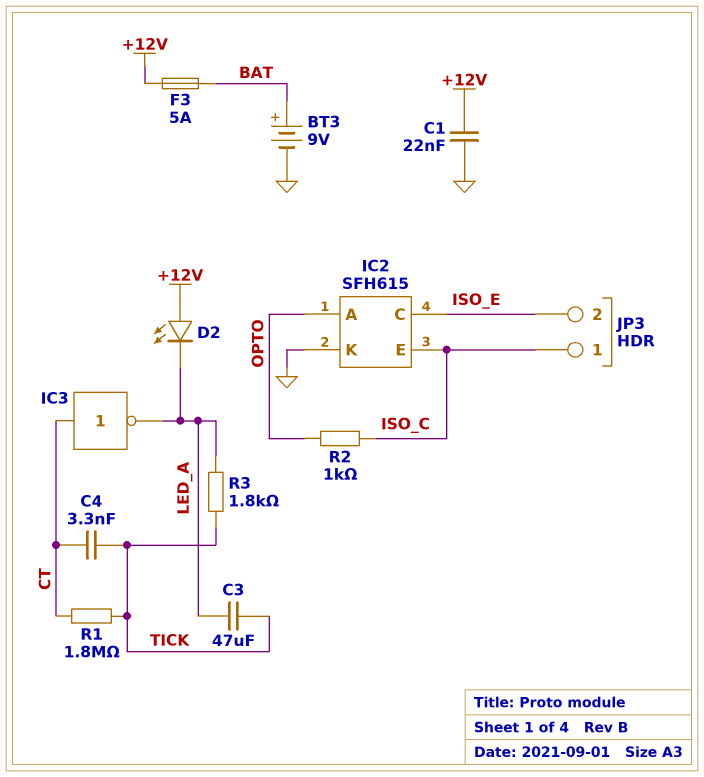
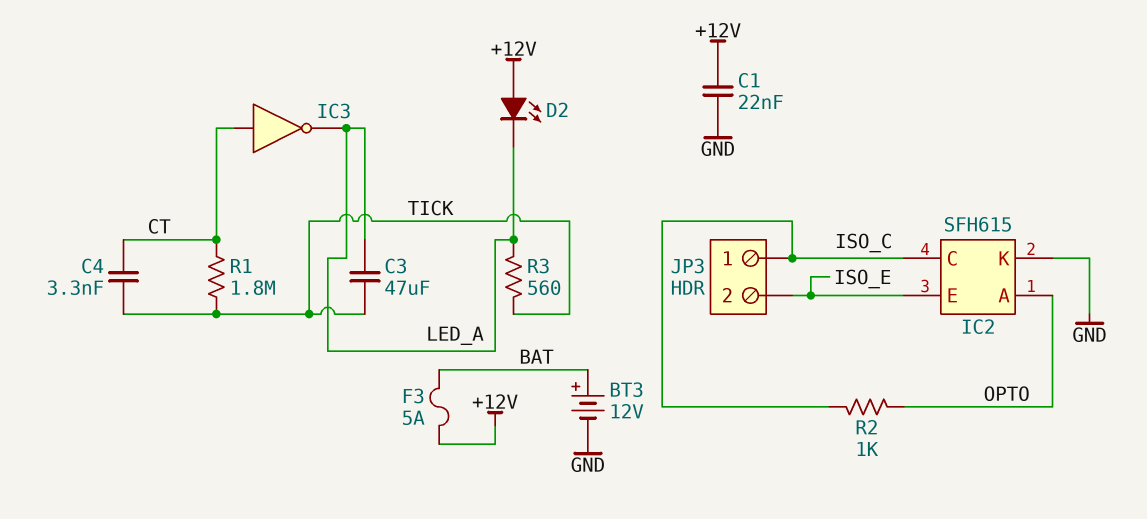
BT3: 9V (plus BAT, minus GND) -> 12V (plus BAT, minus GND)
IC2 pin C: ISO_E -> ISO_C
IC2 pin E: ISO_C -> ISO_E
R3: 1.8k (LED_A, TICK) -> 560 (LED_A, TICK)

